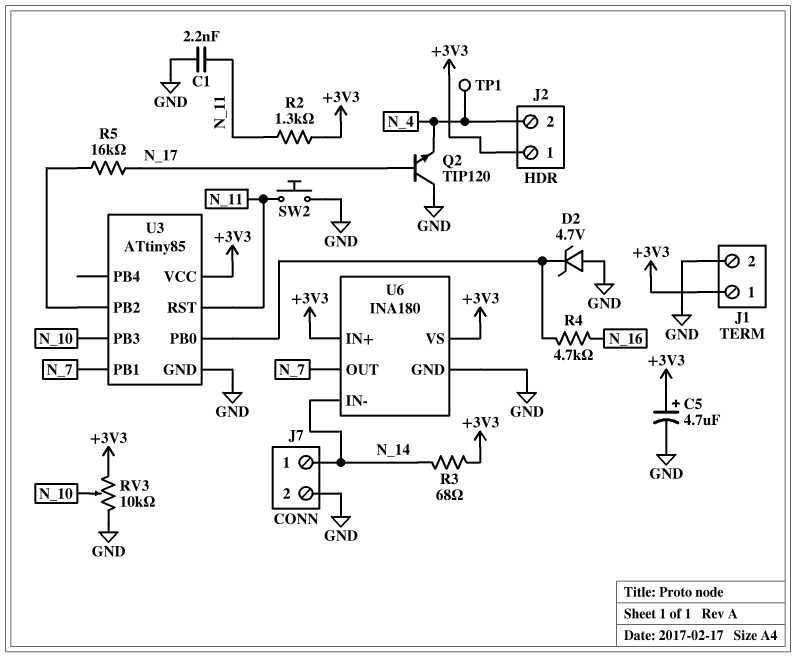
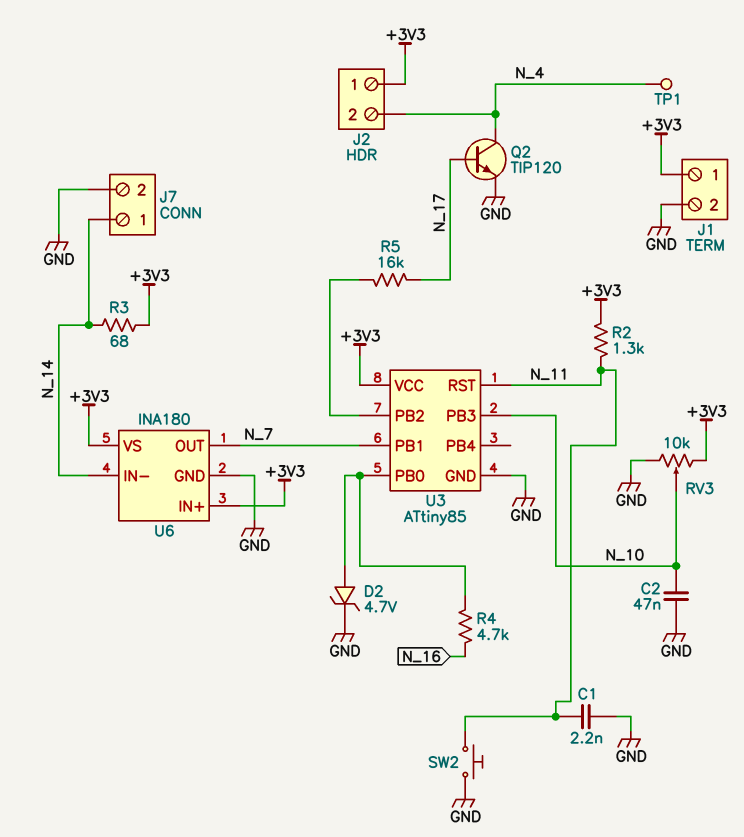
C2: none -> 47nF (GND, N_10)
C5: 4.7uF (plus +3V3, minus GND) -> none
D2: zener 4.7V (A GND, K U3/PB0) -> zener 4.7V (A U3/PB0, K GND)
Q2: NPN TIP120 (B N_17, C GND, E N_4) -> NPN TIP120 (B N_17, C N_4, E GND)

